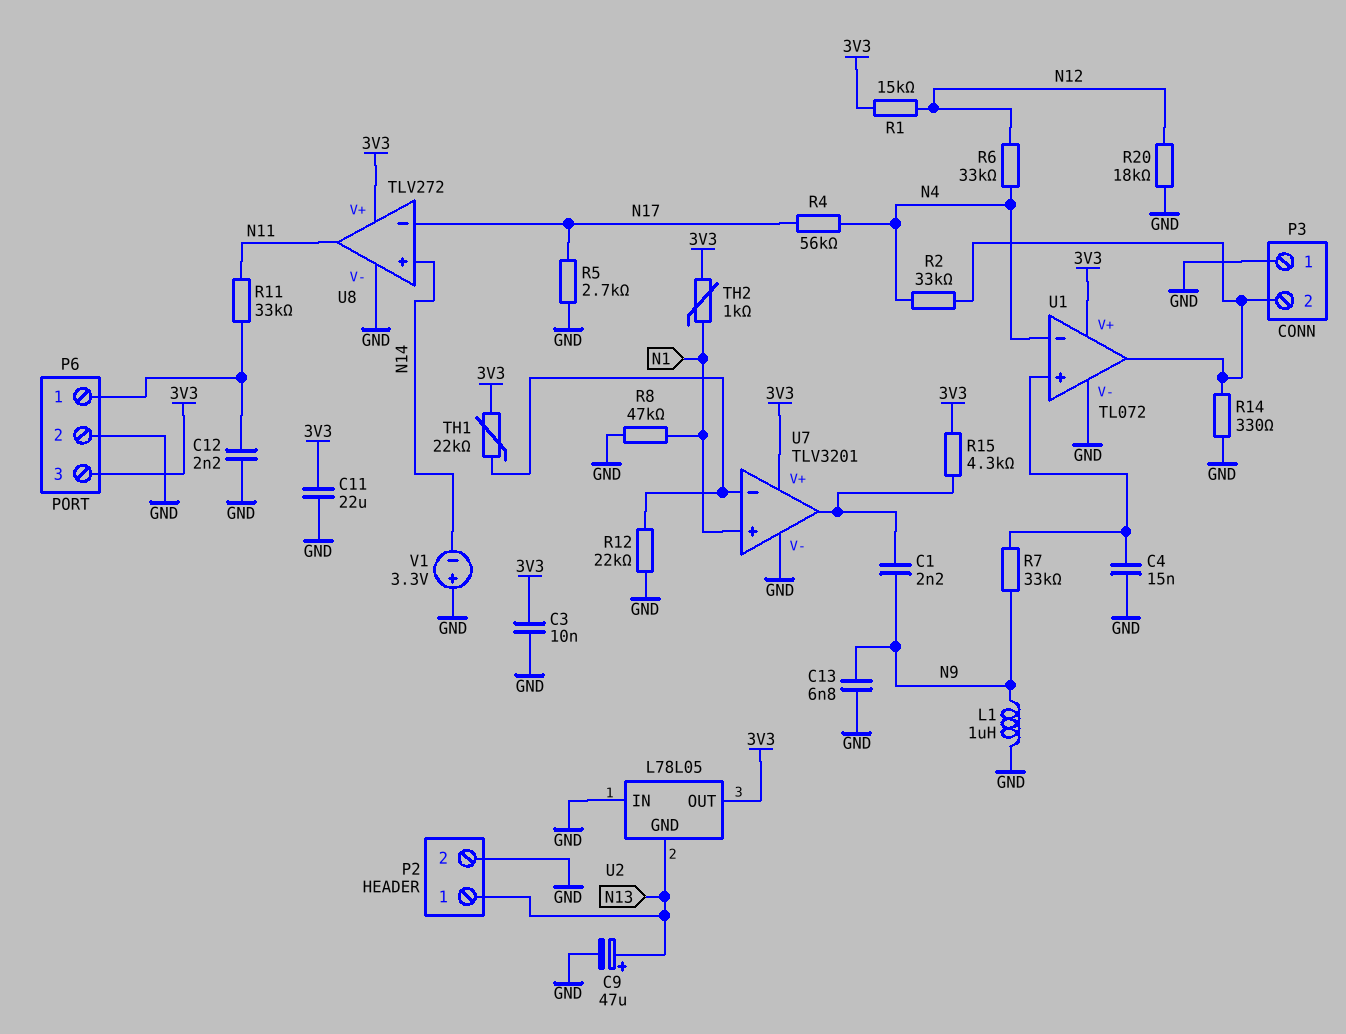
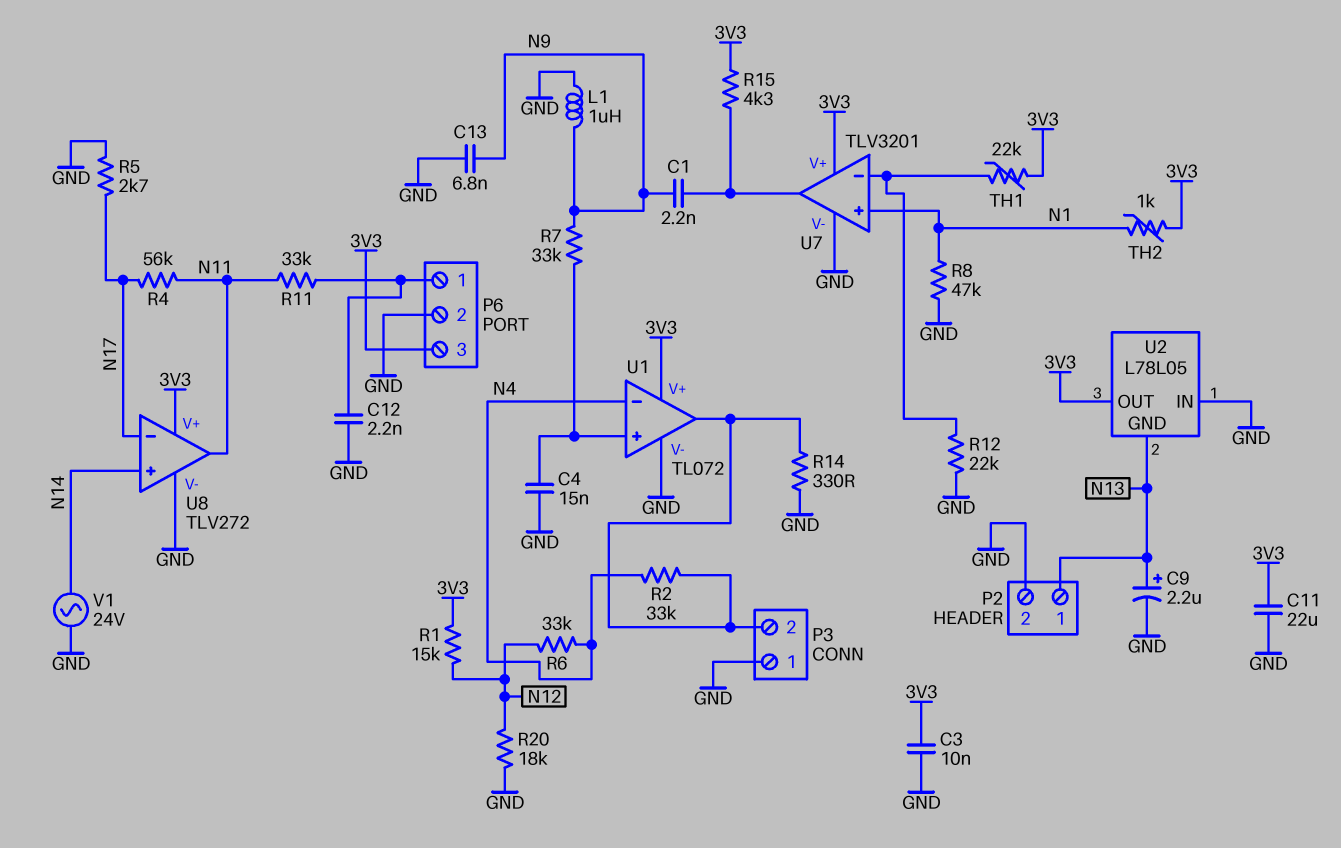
C9: 47uF (plus N13, minus GND) -> 2.2uF (plus N13, minus GND)
R4: 56k (N4, N17) -> 56k (N11, N17)
V1: 3.3V (plus GND, minus N14) -> AC 24V (GND, N14)

